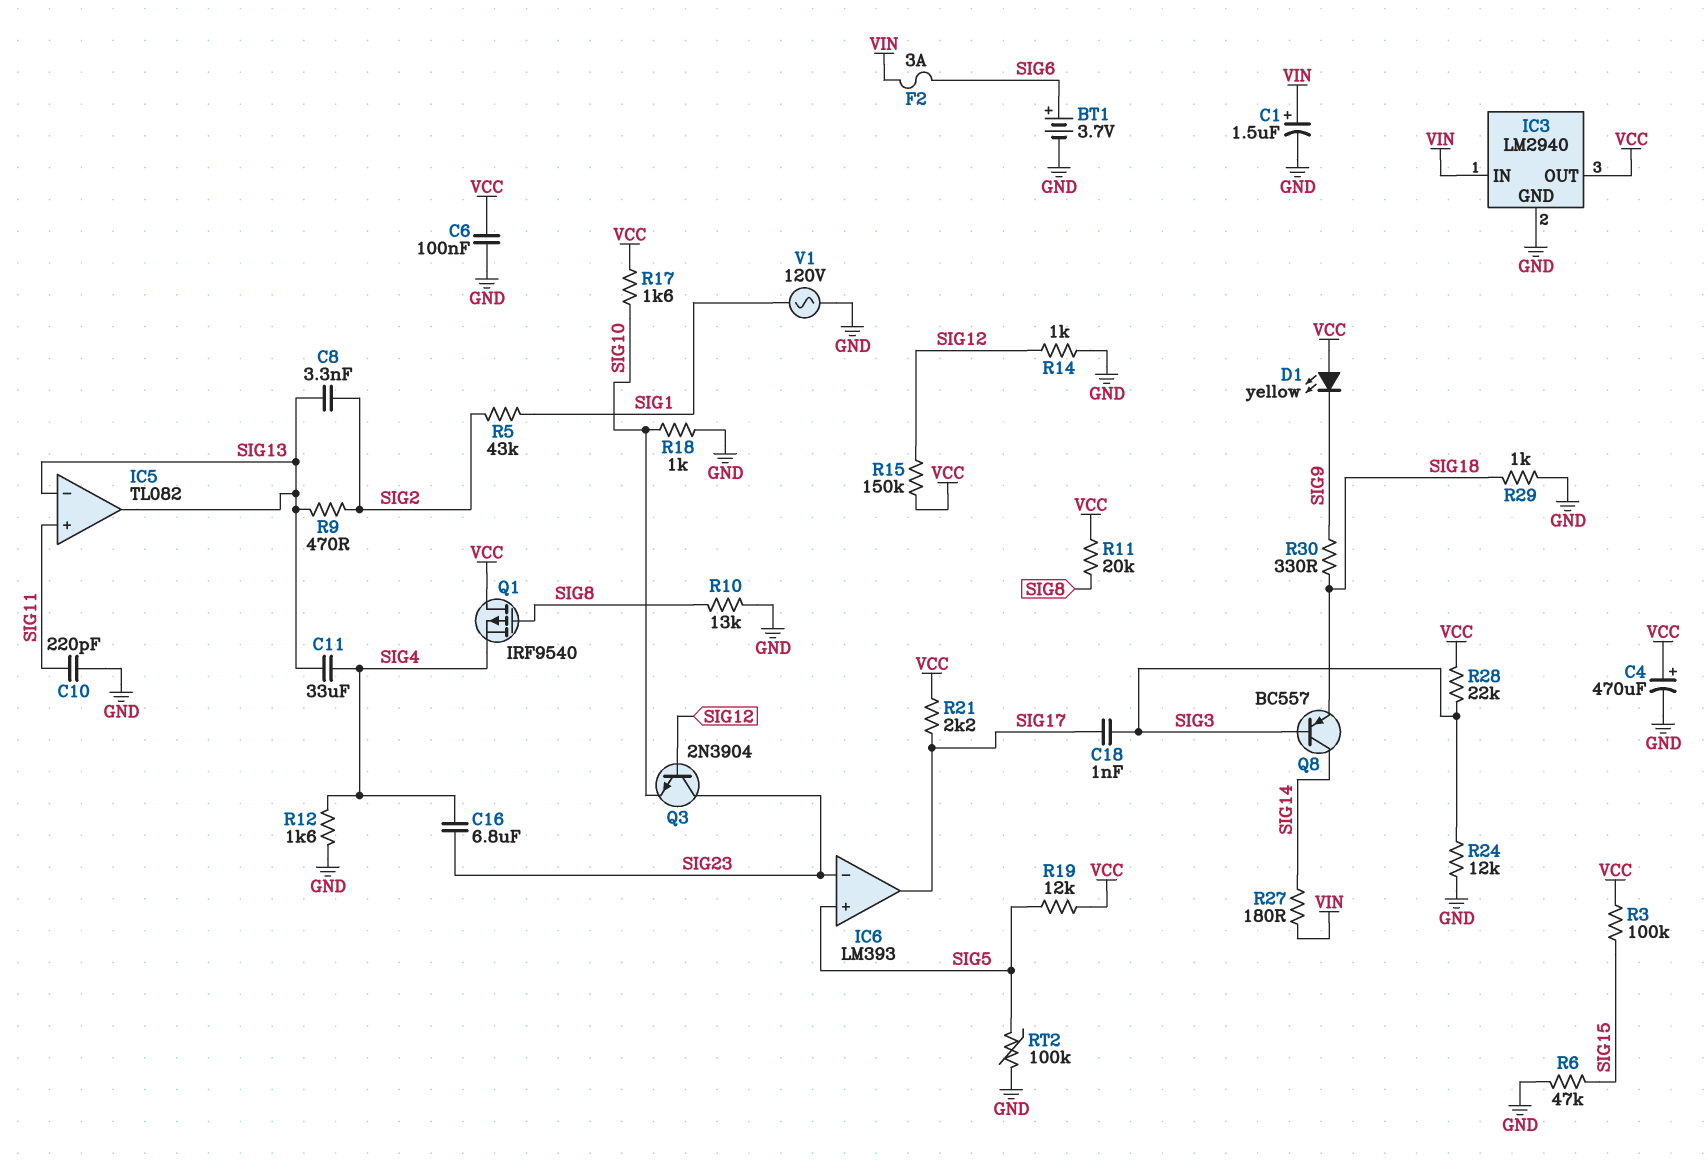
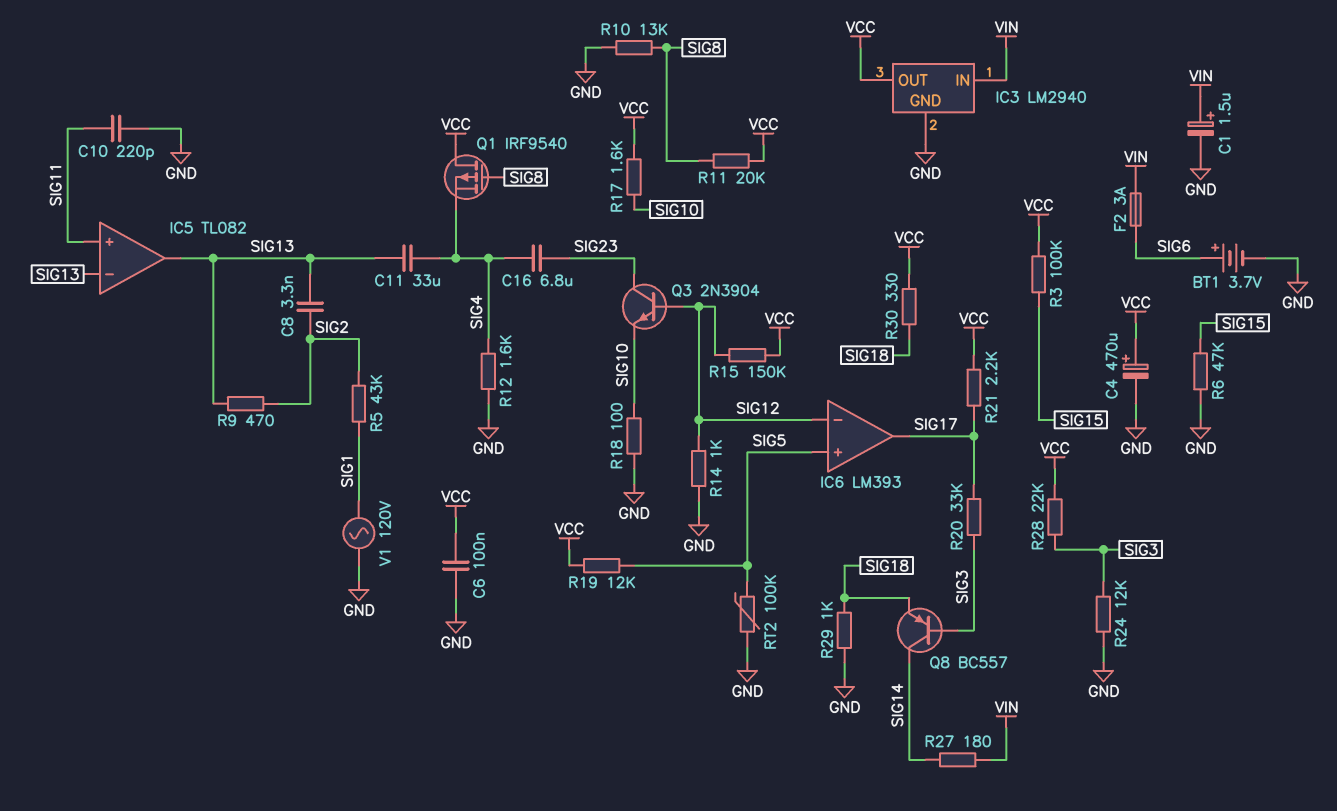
C18: 1nF (SIG3, SIG17) -> none
D1: LED yellow (A VCC, K SIG9) -> none
IC6 pin in-: SIG23 -> SIG12
R18: 1k (GND, SIG10) -> 100 (GND, SIG10)
R20: none -> 33k (SIG3, SIG17)
R30: 330 (SIG9, SIG18) -> 330 (SIG18, VCC)

